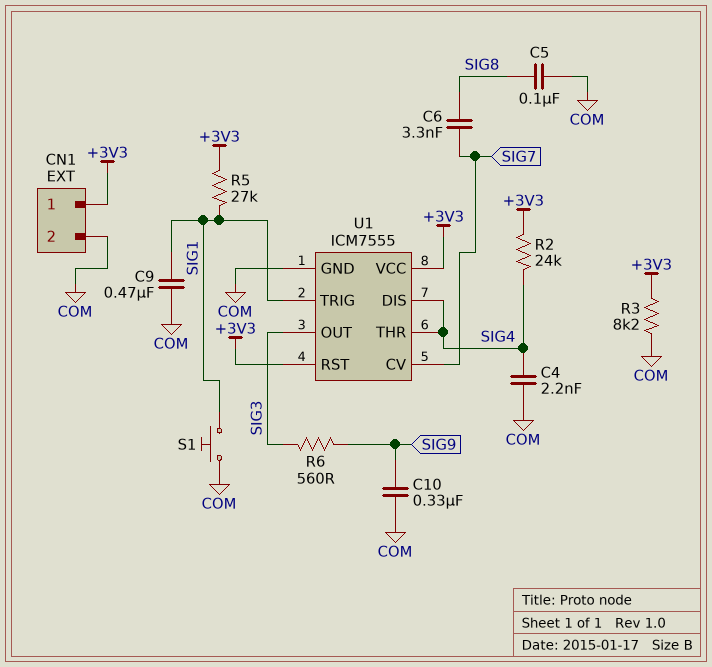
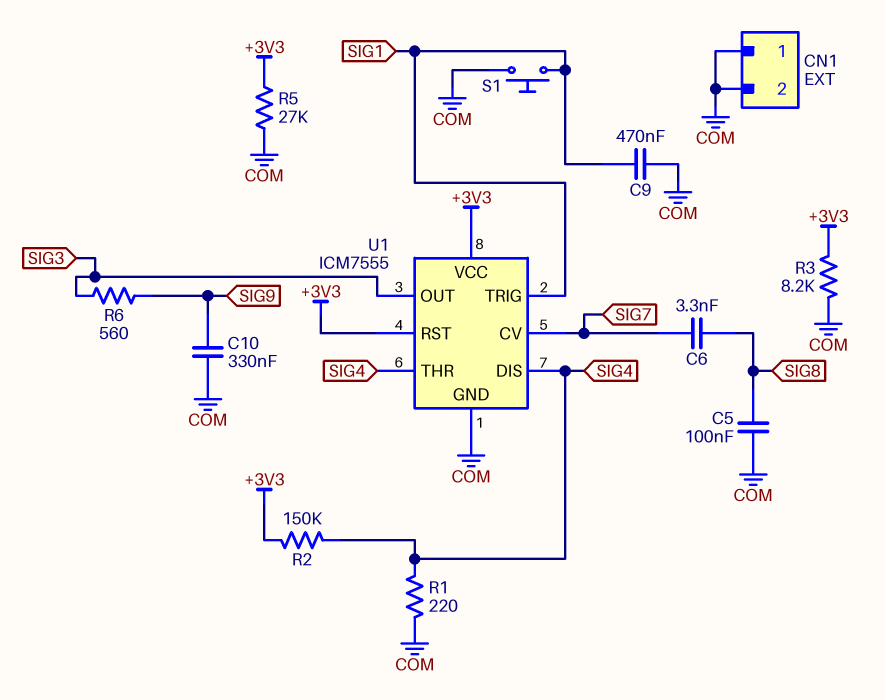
C4: 2.2nF (COM, SIG4) -> none
CN1 pin 1: +3V3 -> COM
R1: none -> 220 (COM, SIG4)
R2: 24k (+3V3, SIG4) -> 150k (+3V3, SIG4)
R5: 27k (+3V3, SIG1) -> 27k (+3V3, COM)

